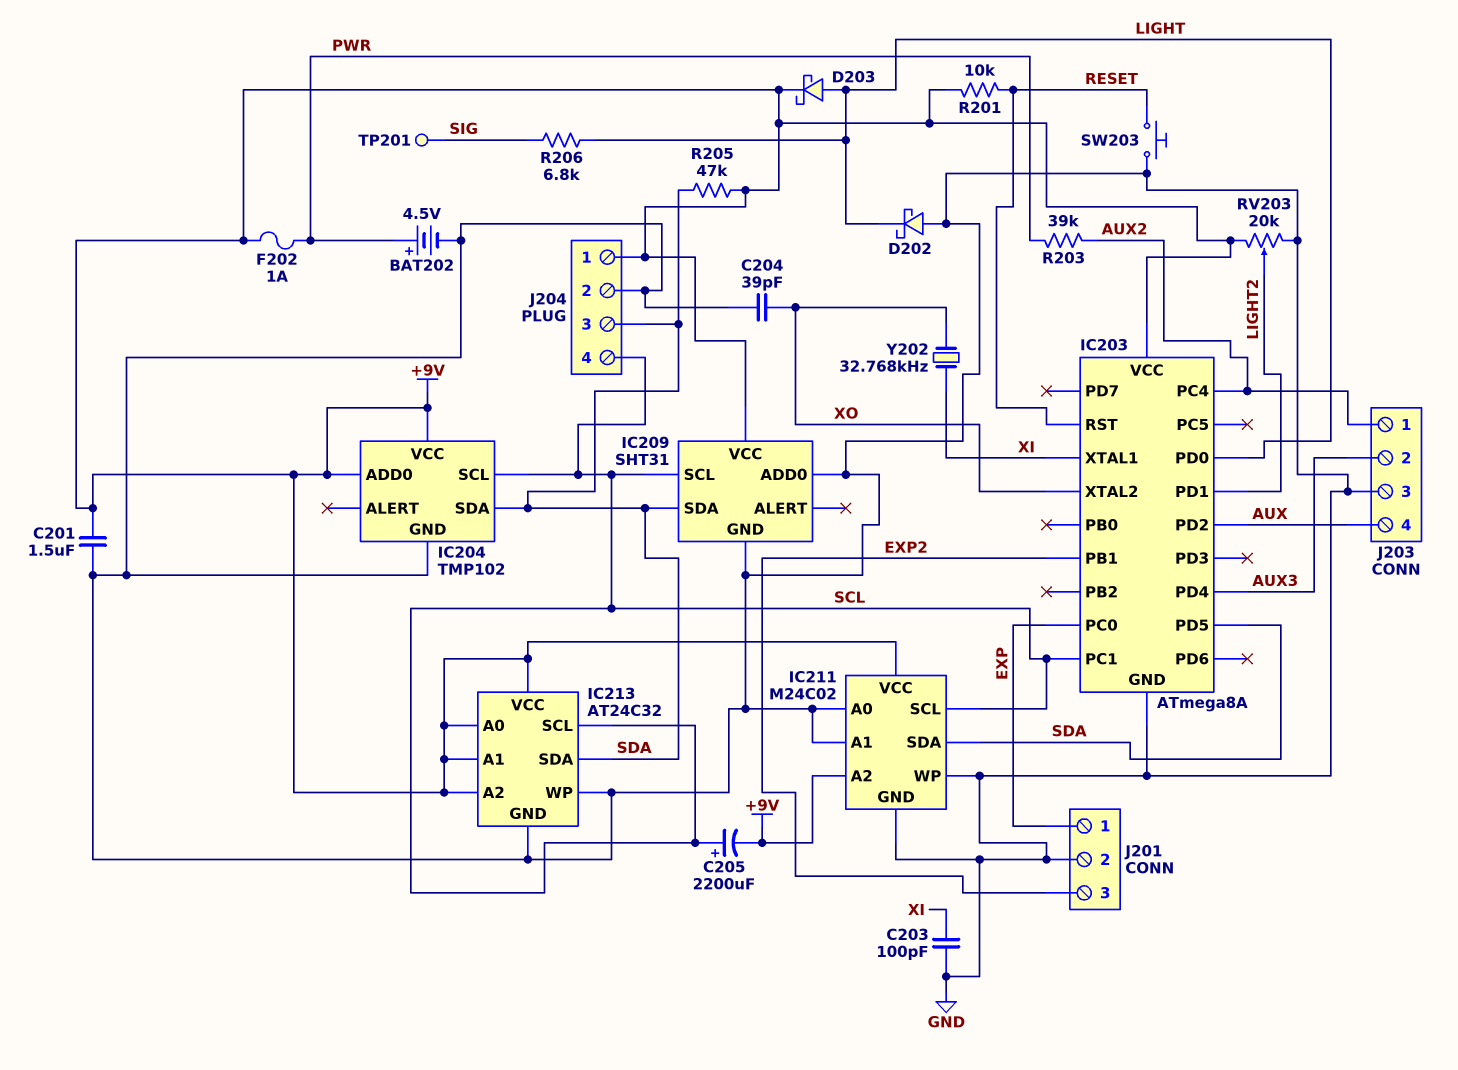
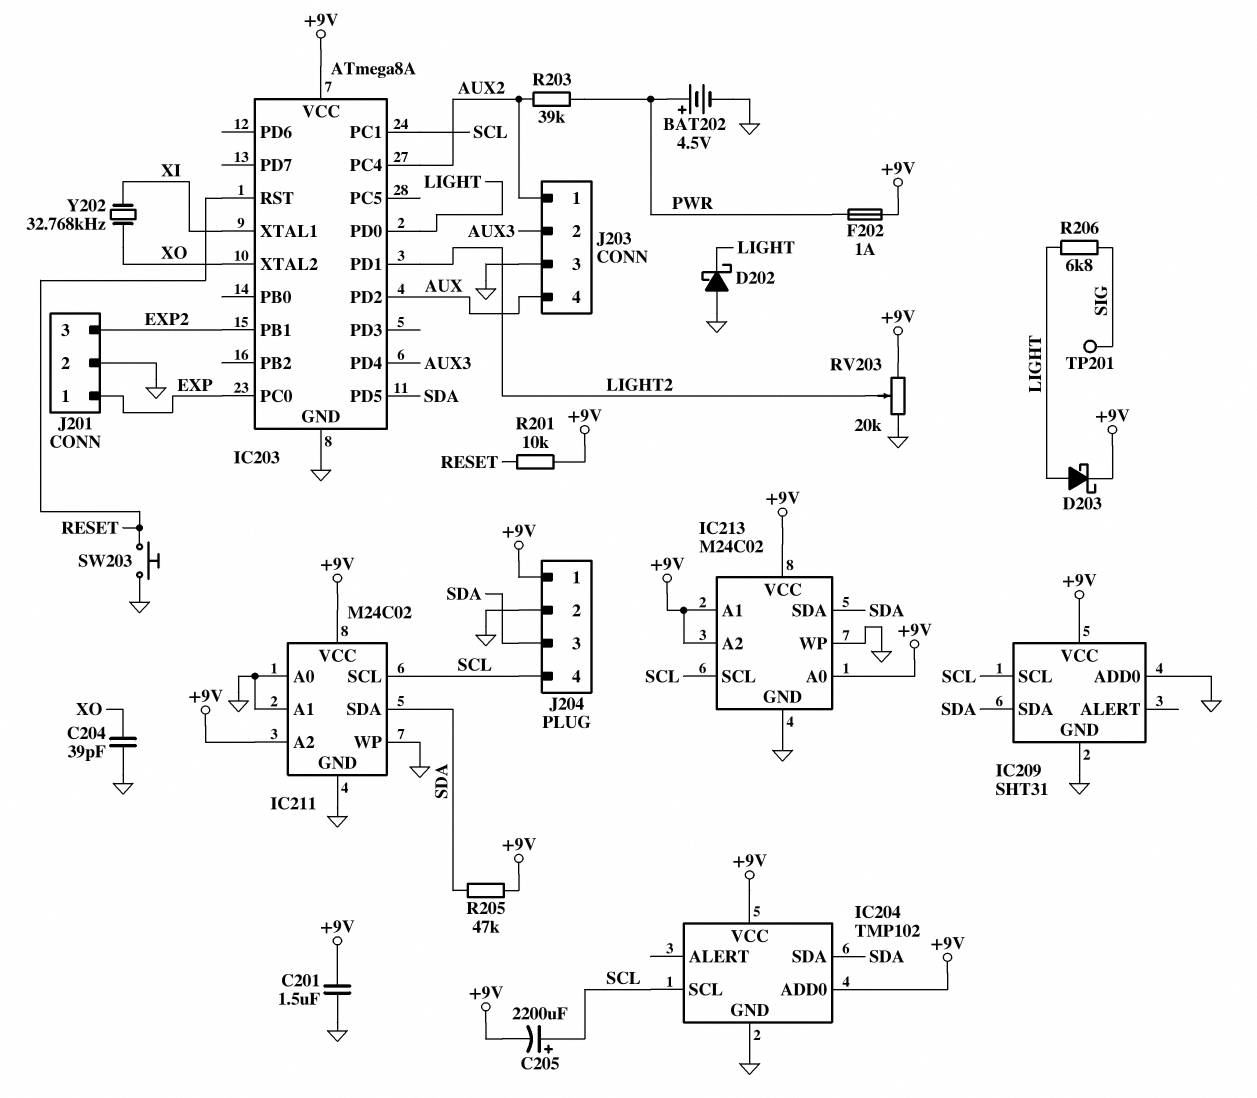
C203: 100pF (GND, XI) -> none
IC213: AT24C32 -> M24C02

